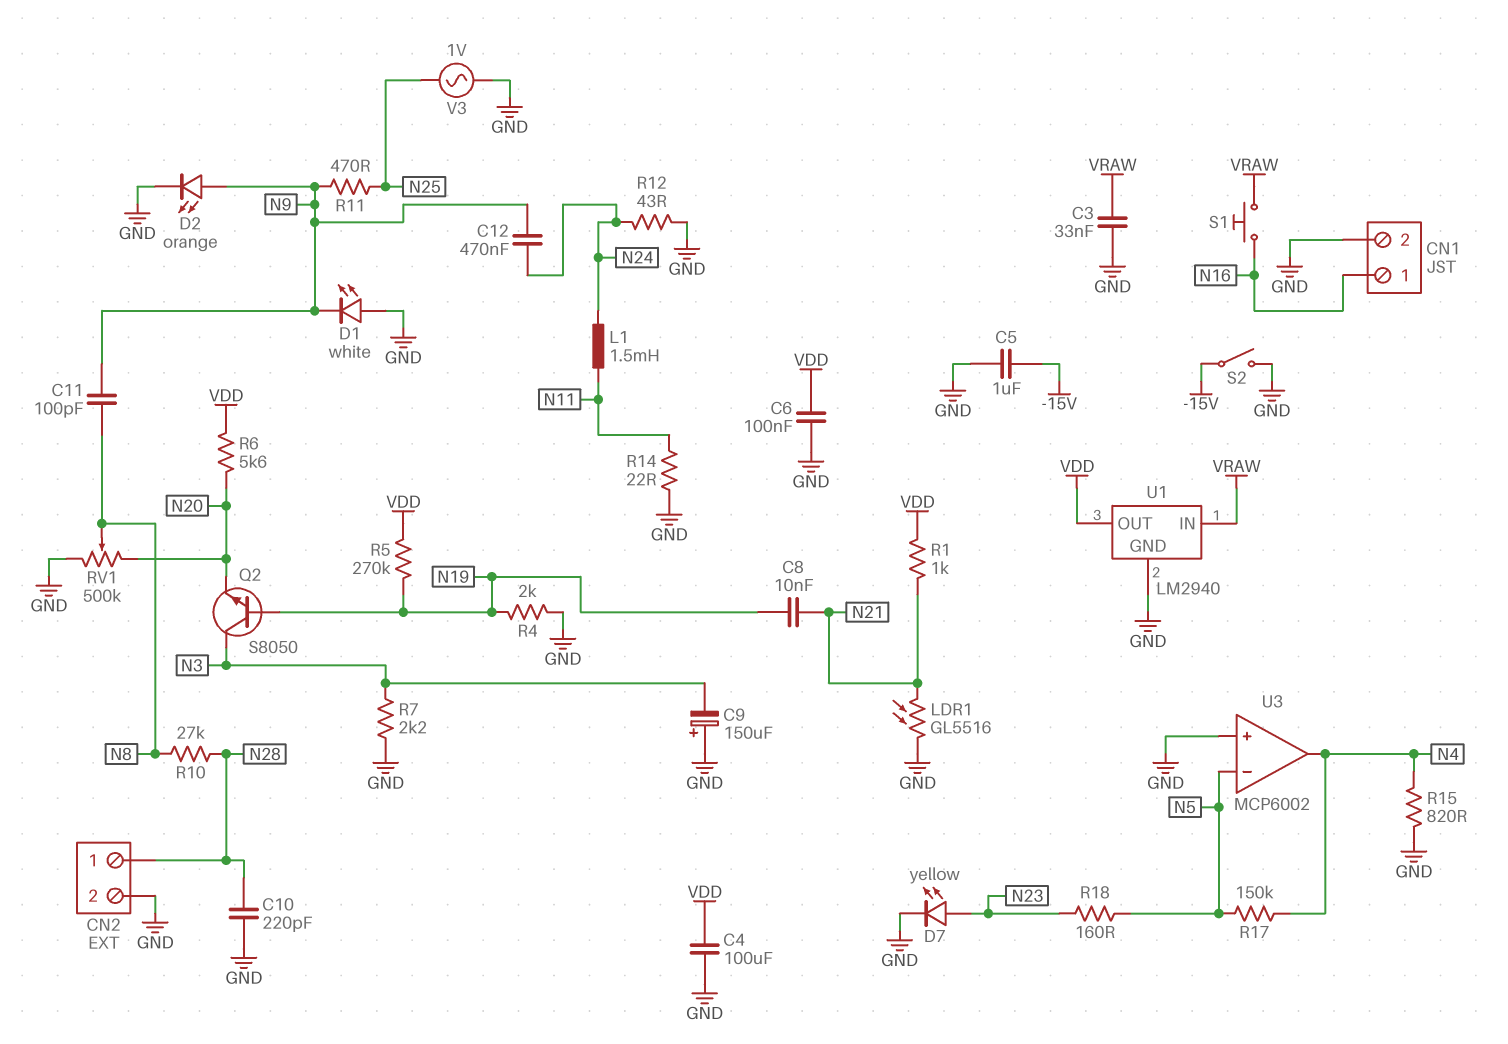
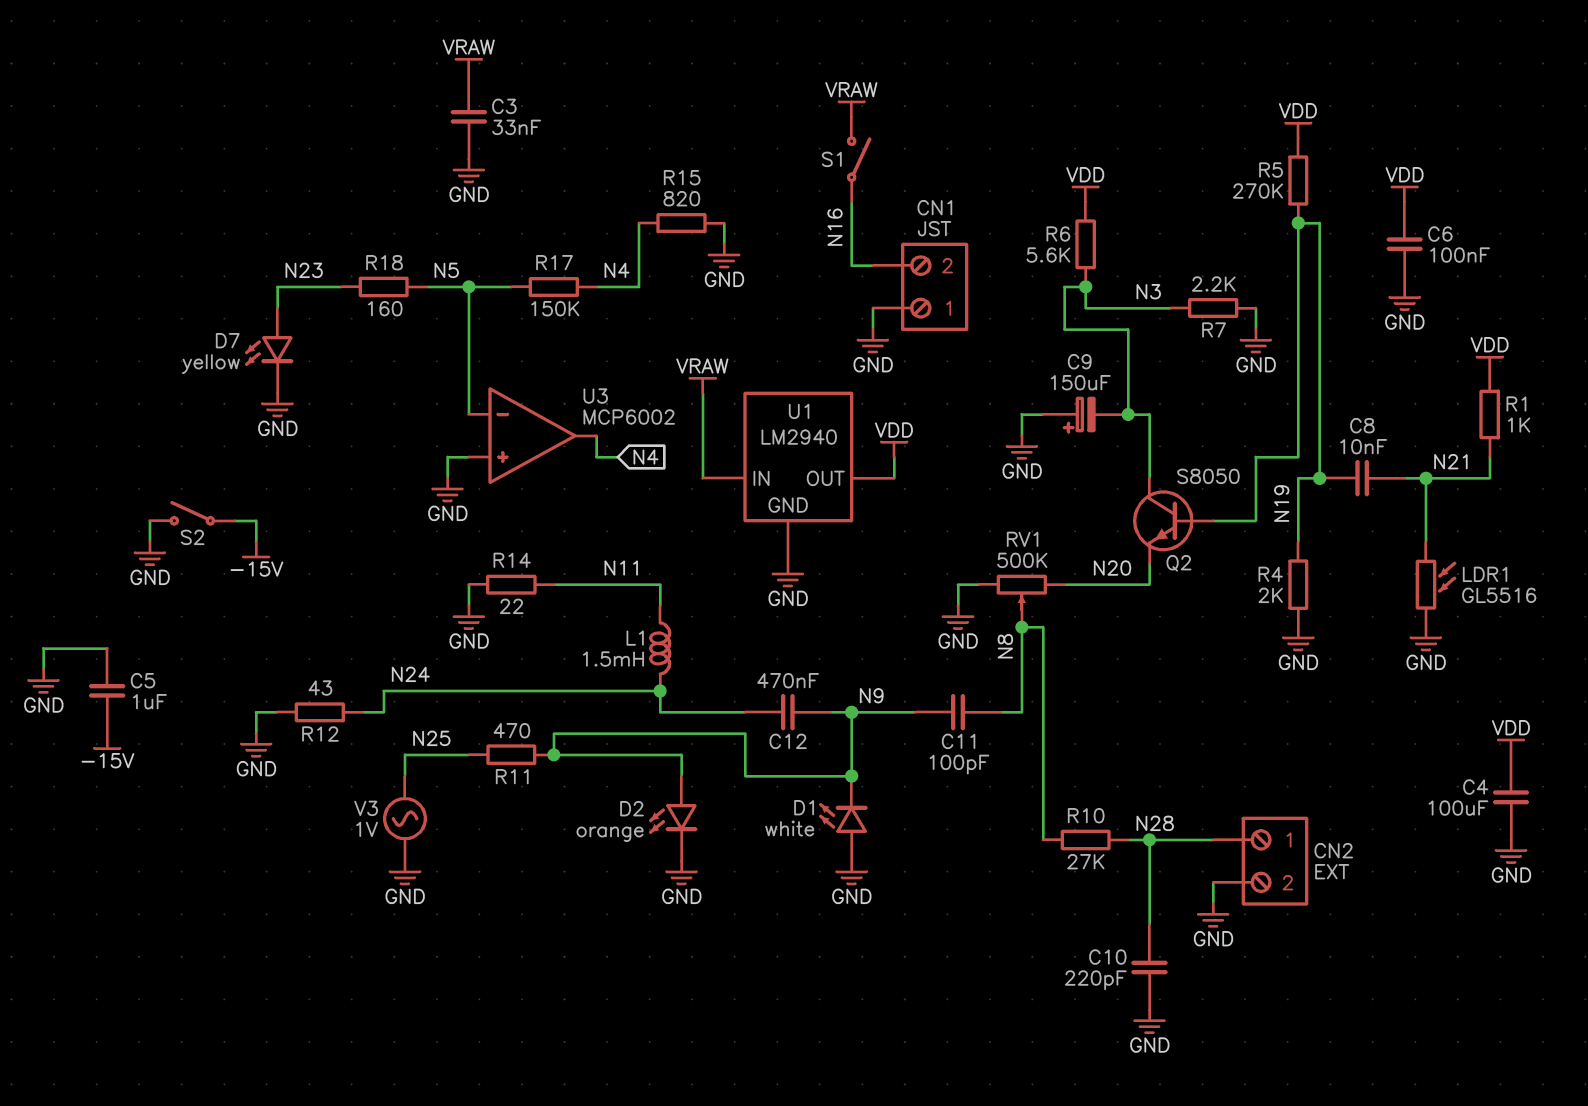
CN1 pin 1: N16 -> GND
CN1 pin 2: GND -> N16
R6: 5.6k (N20, VDD) -> 5.6k (N3, VDD)
S1: button (N16, VRAW) -> switch (N16, VRAW)

